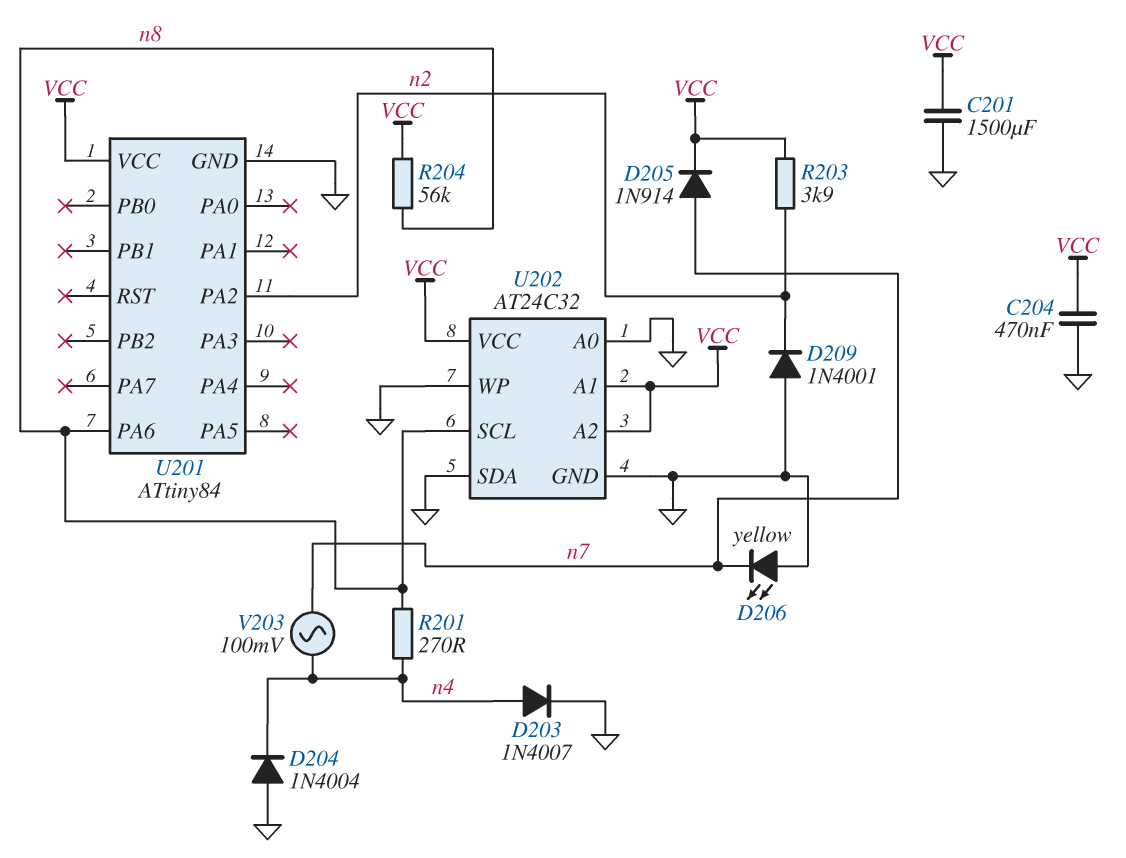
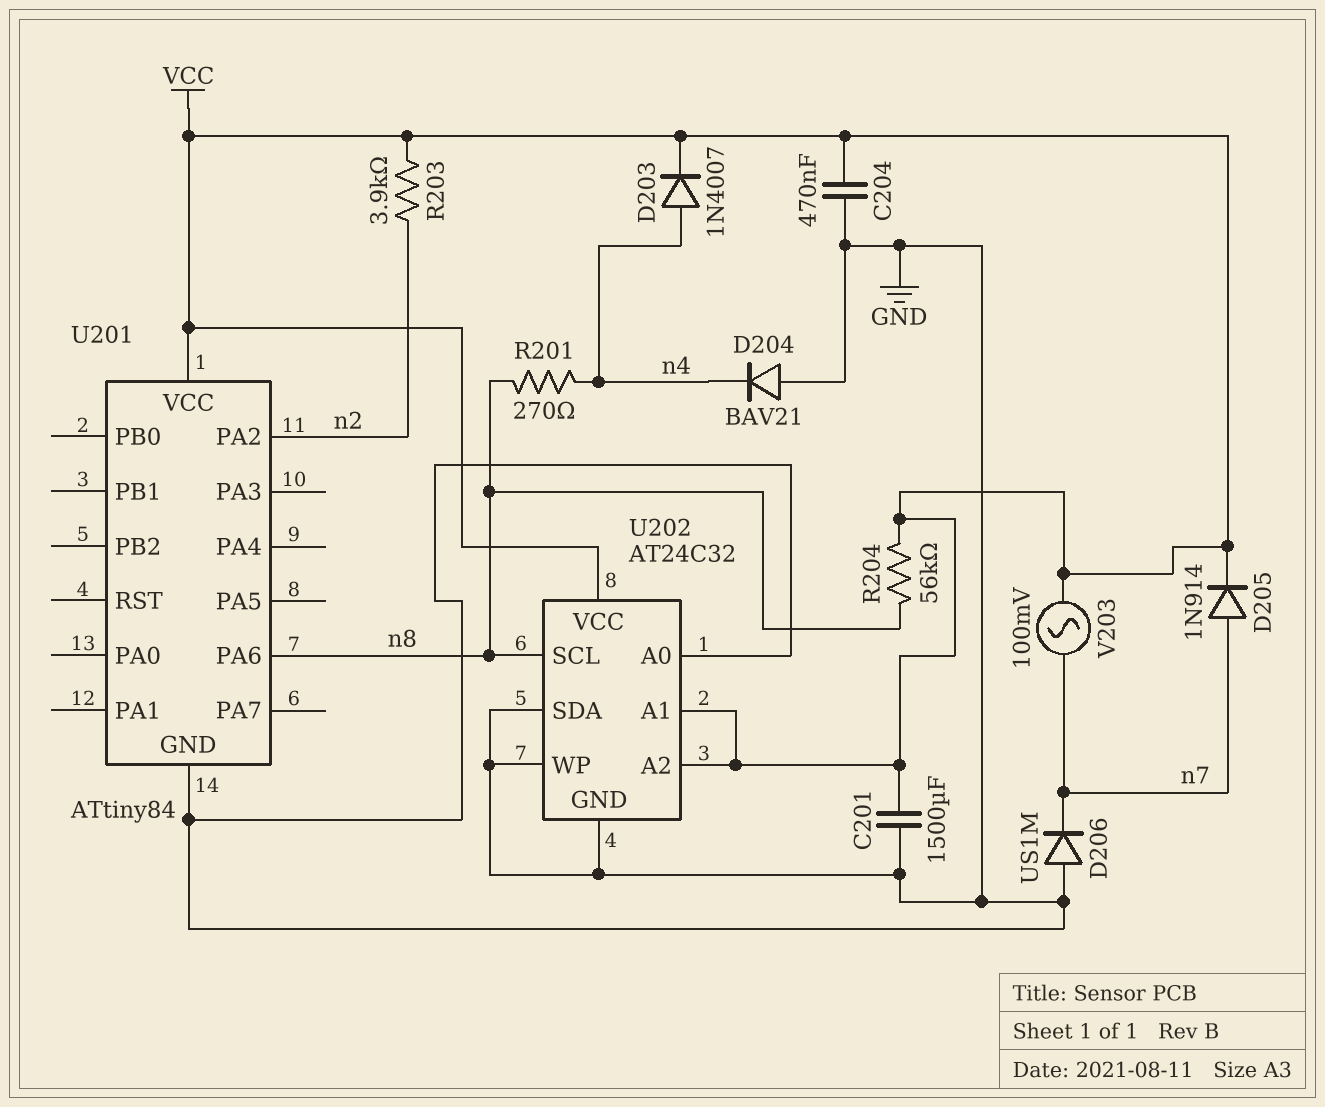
D203: diode 1N4007 (A n4, K GND) -> diode 1N4007 (A n4, K VCC)
D204: diode 1N4004 (A GND, K n4) -> diode BAV21 (A GND, K n4)
D206: LED yellow (A GND, K n7) -> diode US1M (A GND, K n7)
D209: diode 1N4001 (A GND, K n2) -> none
V203: AC 100mV (n4, n7) -> AC 100mV (VCC, n7)

